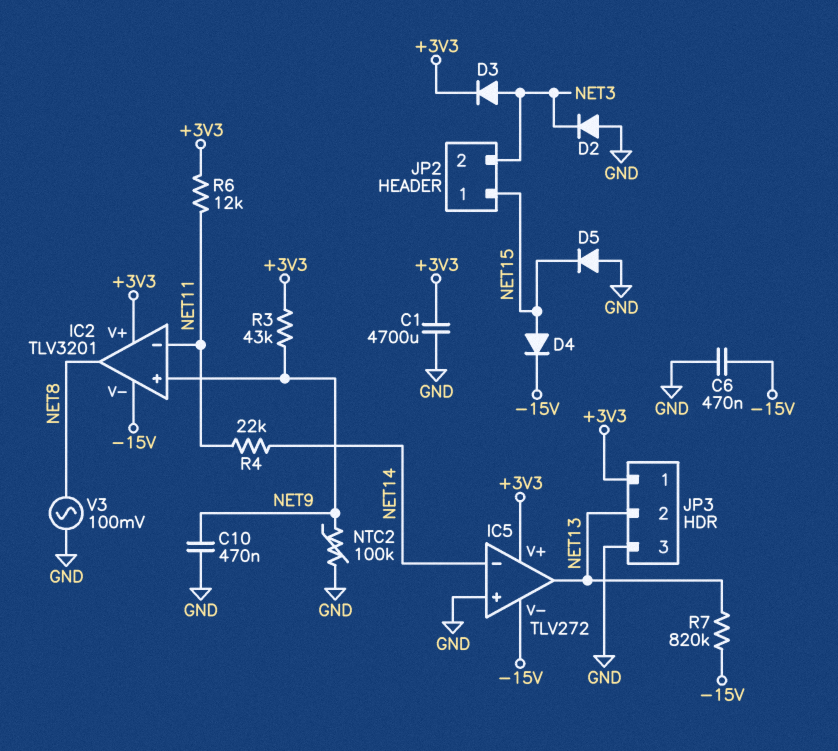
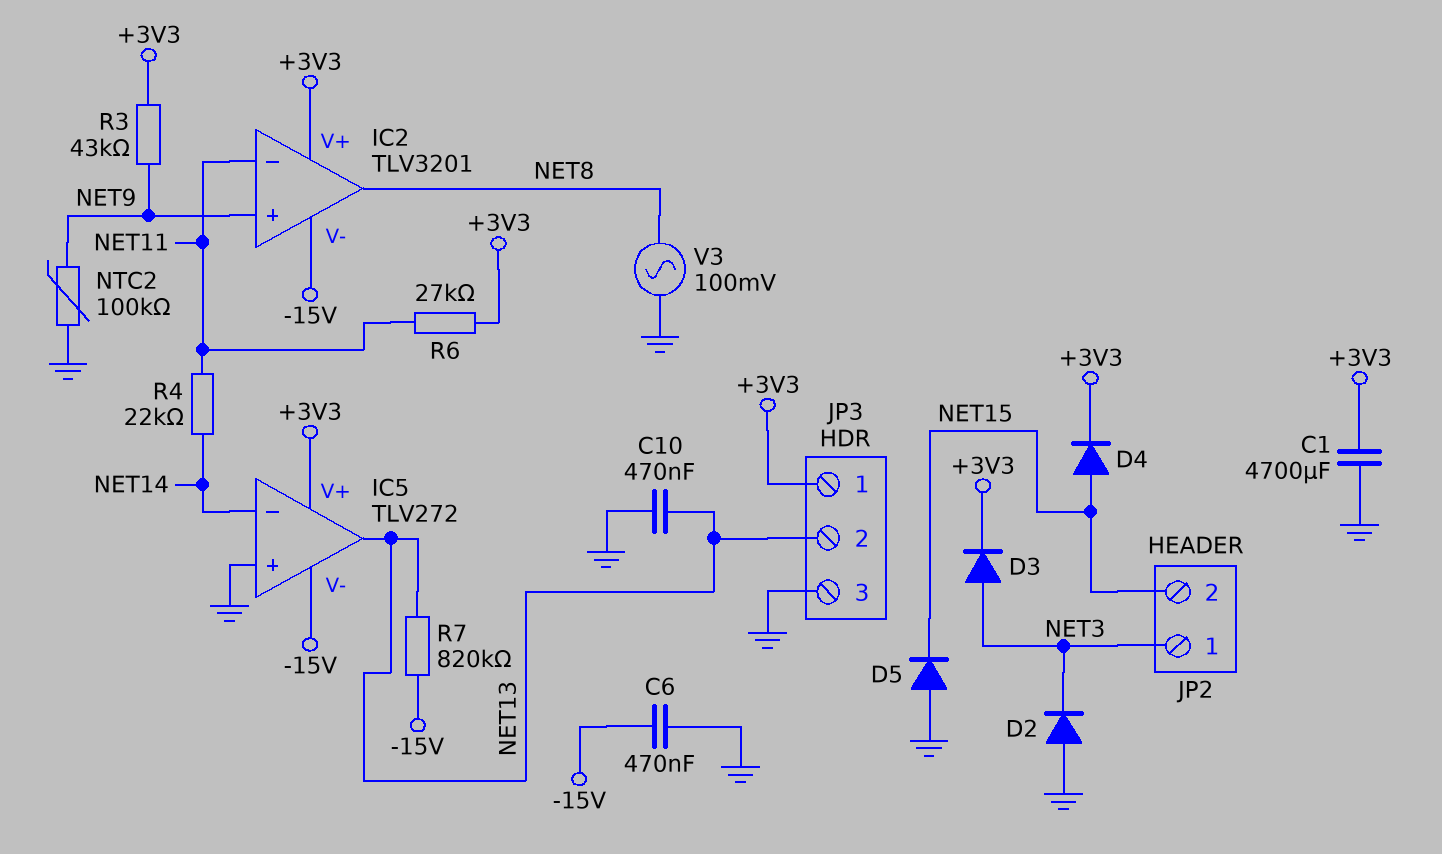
C10: 470nF (GND, NET9) -> 470nF (GND, NET13)
D4: diode (A NET15, K -15V) -> diode (A NET15, K +3V3)
JP2 pin 1: NET15 -> NET3
JP2 pin 2: NET3 -> NET15
R6: 12k (+3V3, NET11) -> 27k (+3V3, NET11)

